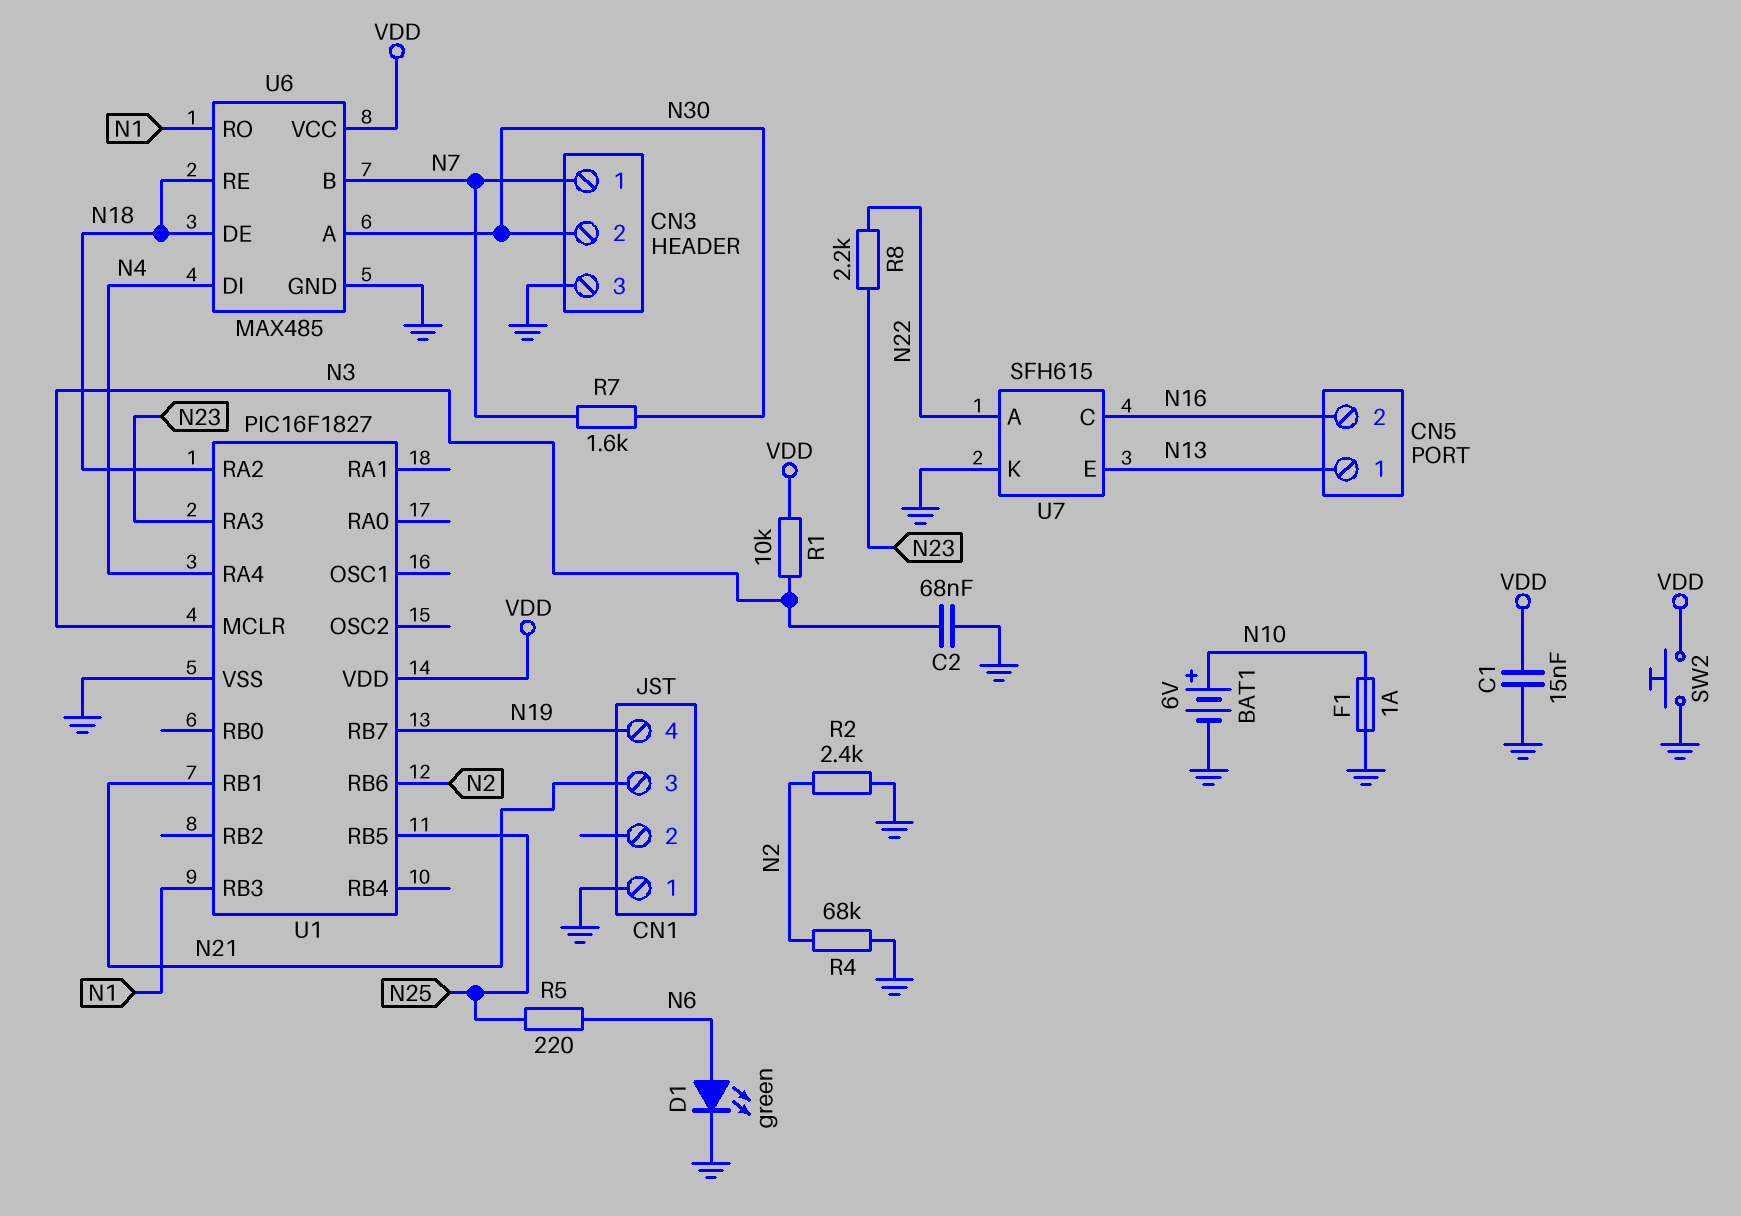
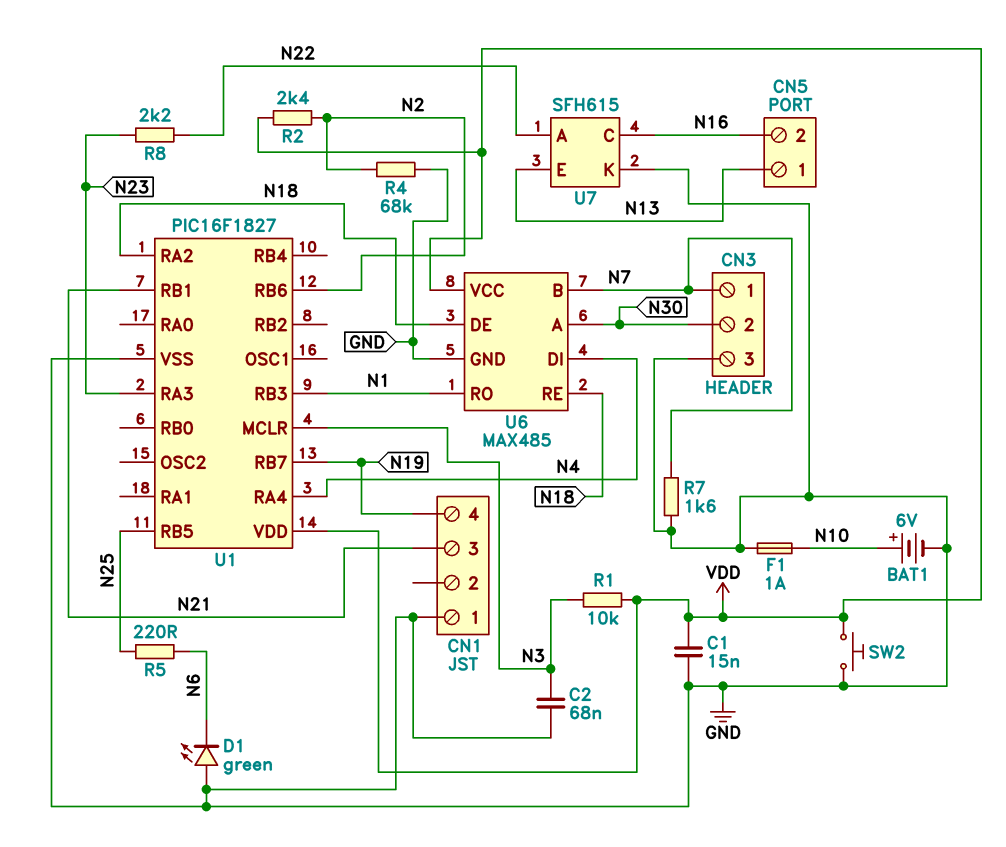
D1: LED green (A N6, K GND) -> LED green (A GND, K N6)
R2: 2.4k (GND, N2) -> 2.4k (N2, VDD)
R7: 1.6k (N7, N30) -> 1.6k (GND, N7)

